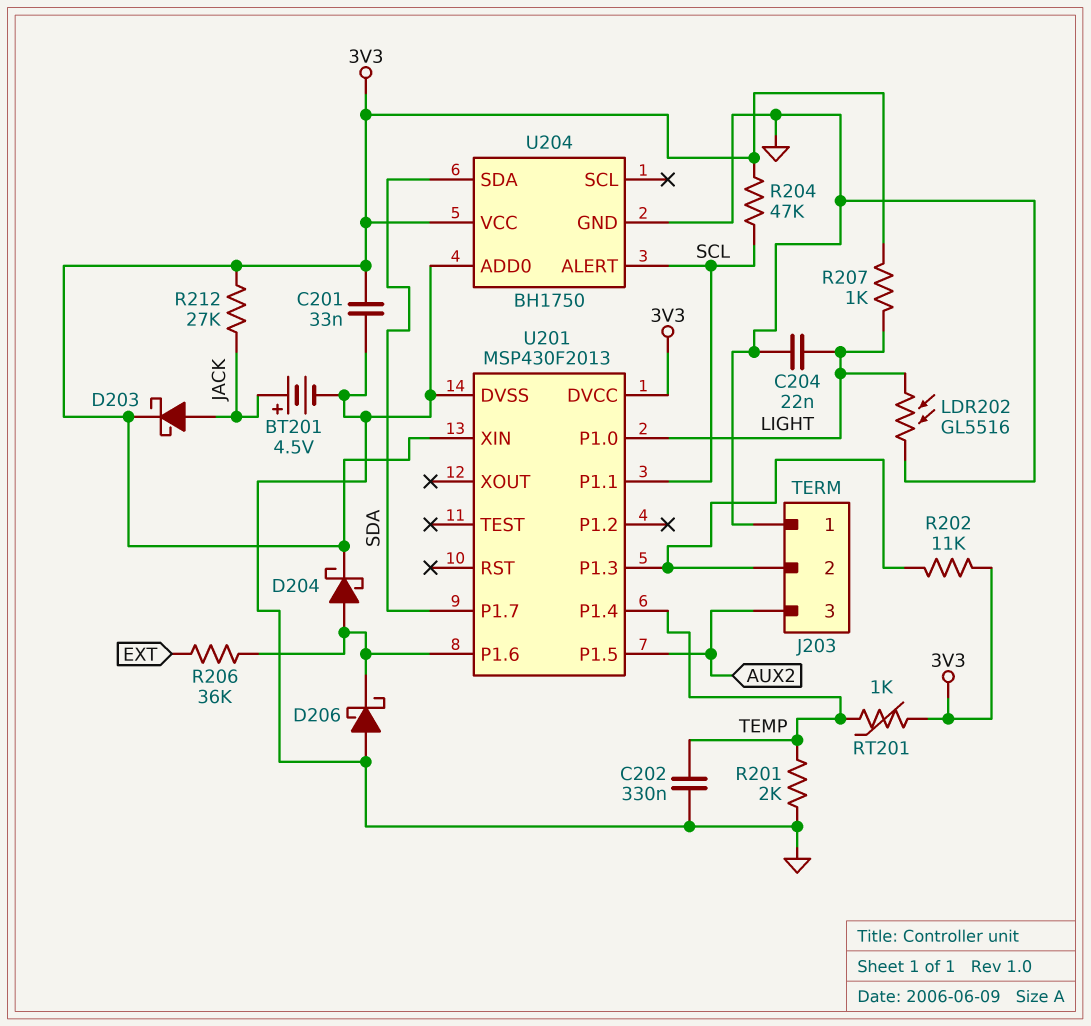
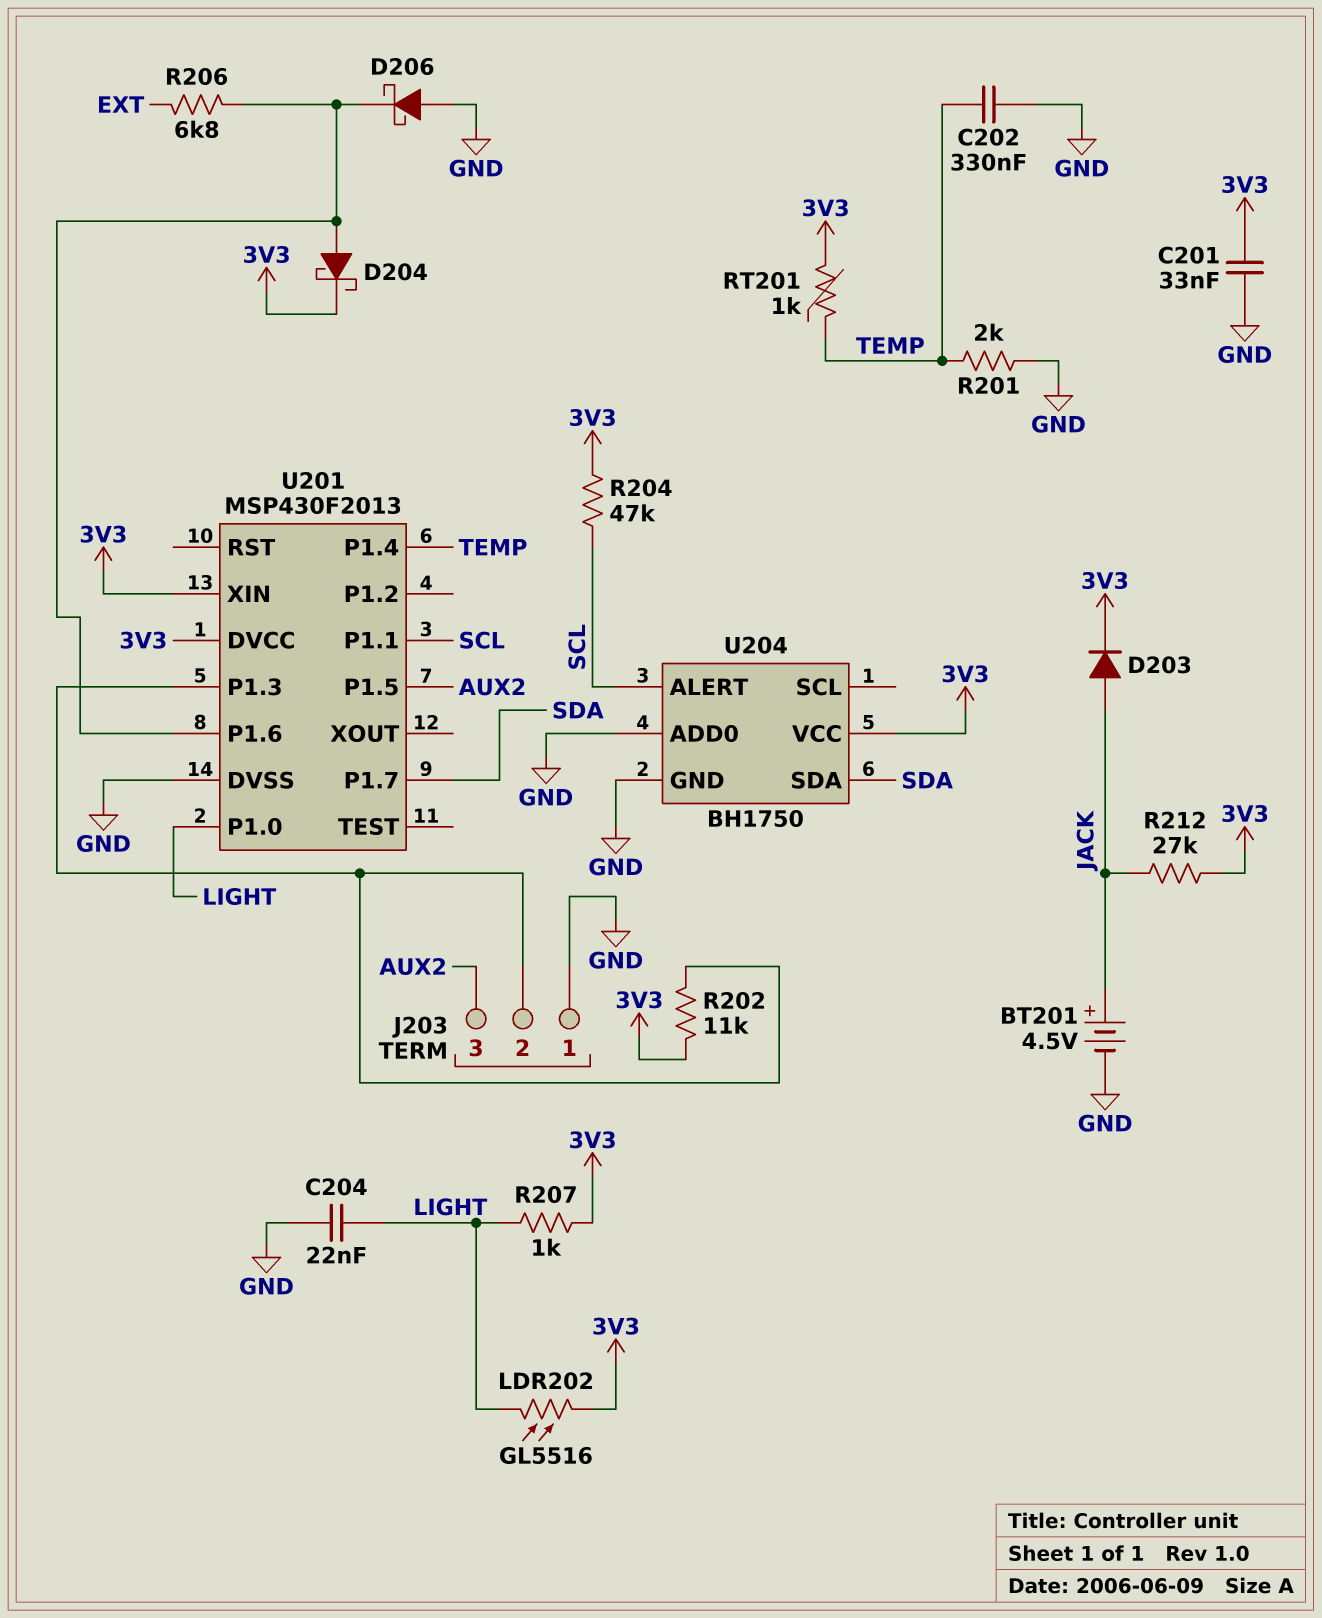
D203: schottky (A JACK, K 3V3) -> diode (A JACK, K 3V3)
LDR202: GL5516 (GND, LIGHT) -> GL5516 (3V3, LIGHT)
R206: 36k (EXT, U201/P1.6) -> 6.8k (EXT, U201/P1.6)

